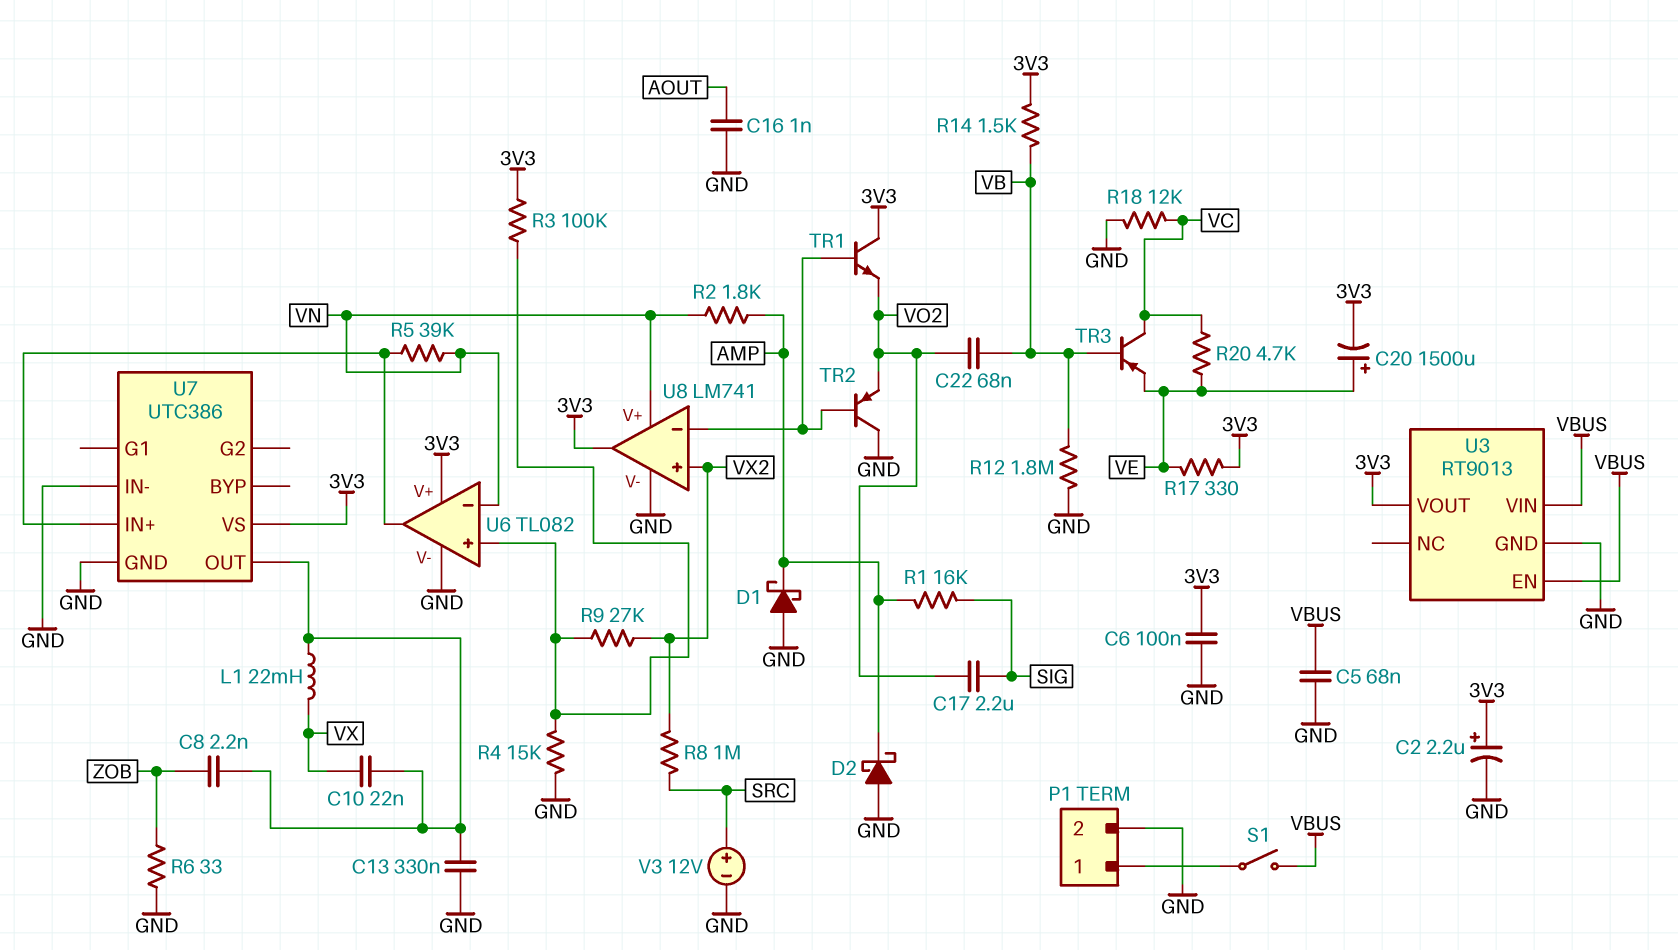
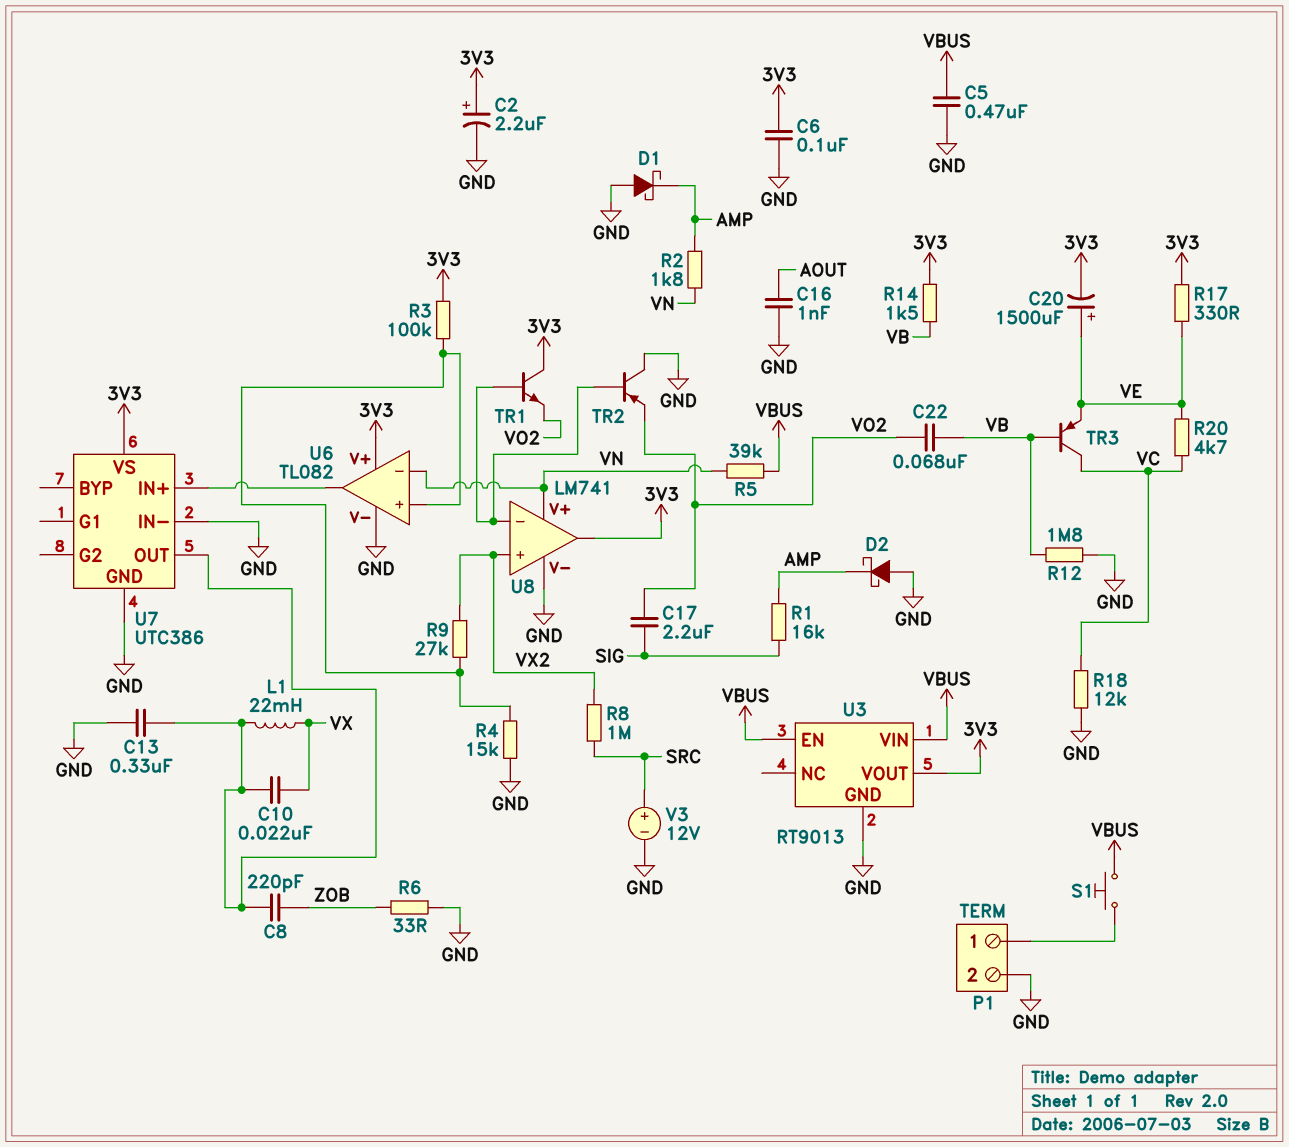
C5: 68nF (GND, VBUS) -> 470nF (GND, VBUS)
C8: 2.2nF (U7/OUT, ZOB) -> 220pF (U7/OUT, ZOB)
R5: 39k (U6/out, VN) -> 39k (VBUS, VN)
S1: switch (P1/1, VBUS) -> button (P1/1, VBUS)

